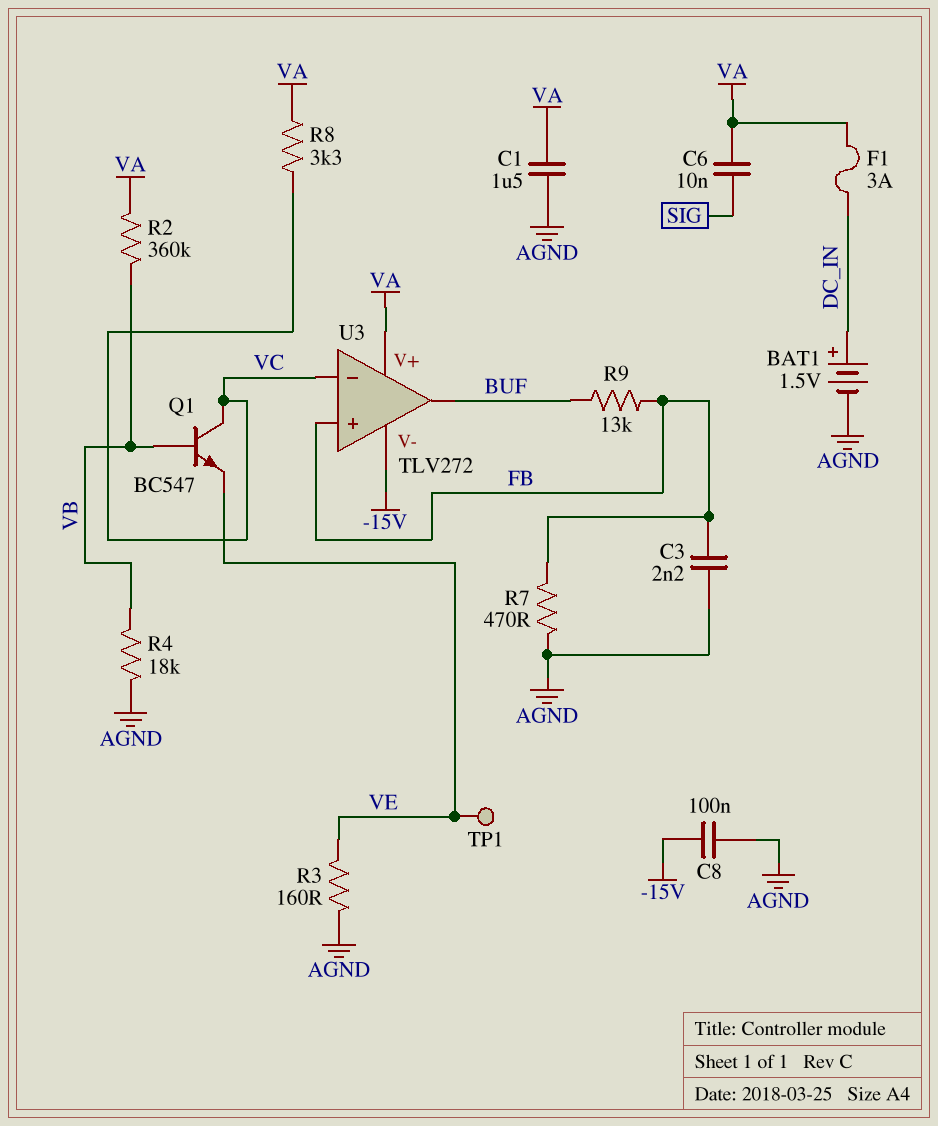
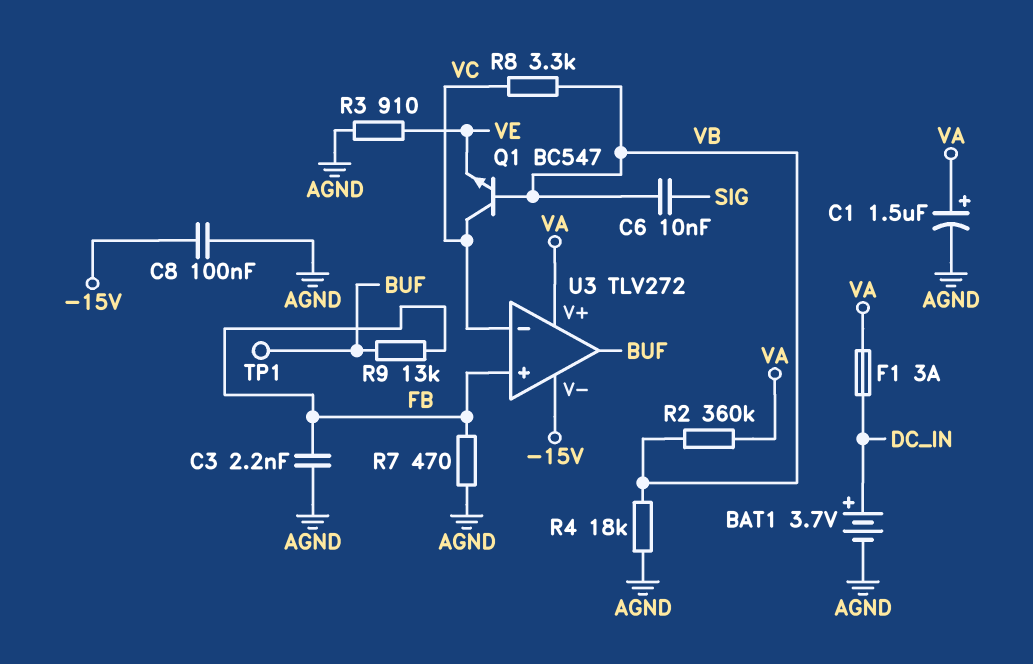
BAT1: 1.5V (plus DC_IN, minus AGND) -> 3.7V (plus DC_IN, minus AGND)
C1: 1.5uF (AGND, VA) -> 1.5uF (plus VA, minus AGND)
C6: 10nF (SIG, VA) -> 10nF (SIG, VB)
R3: 160 (AGND, VE) -> 910 (AGND, VE)
R8: 3.3k (VA, VC) -> 3.3k (VB, VC)
TP1: test point (VE) -> test point (BUF)

